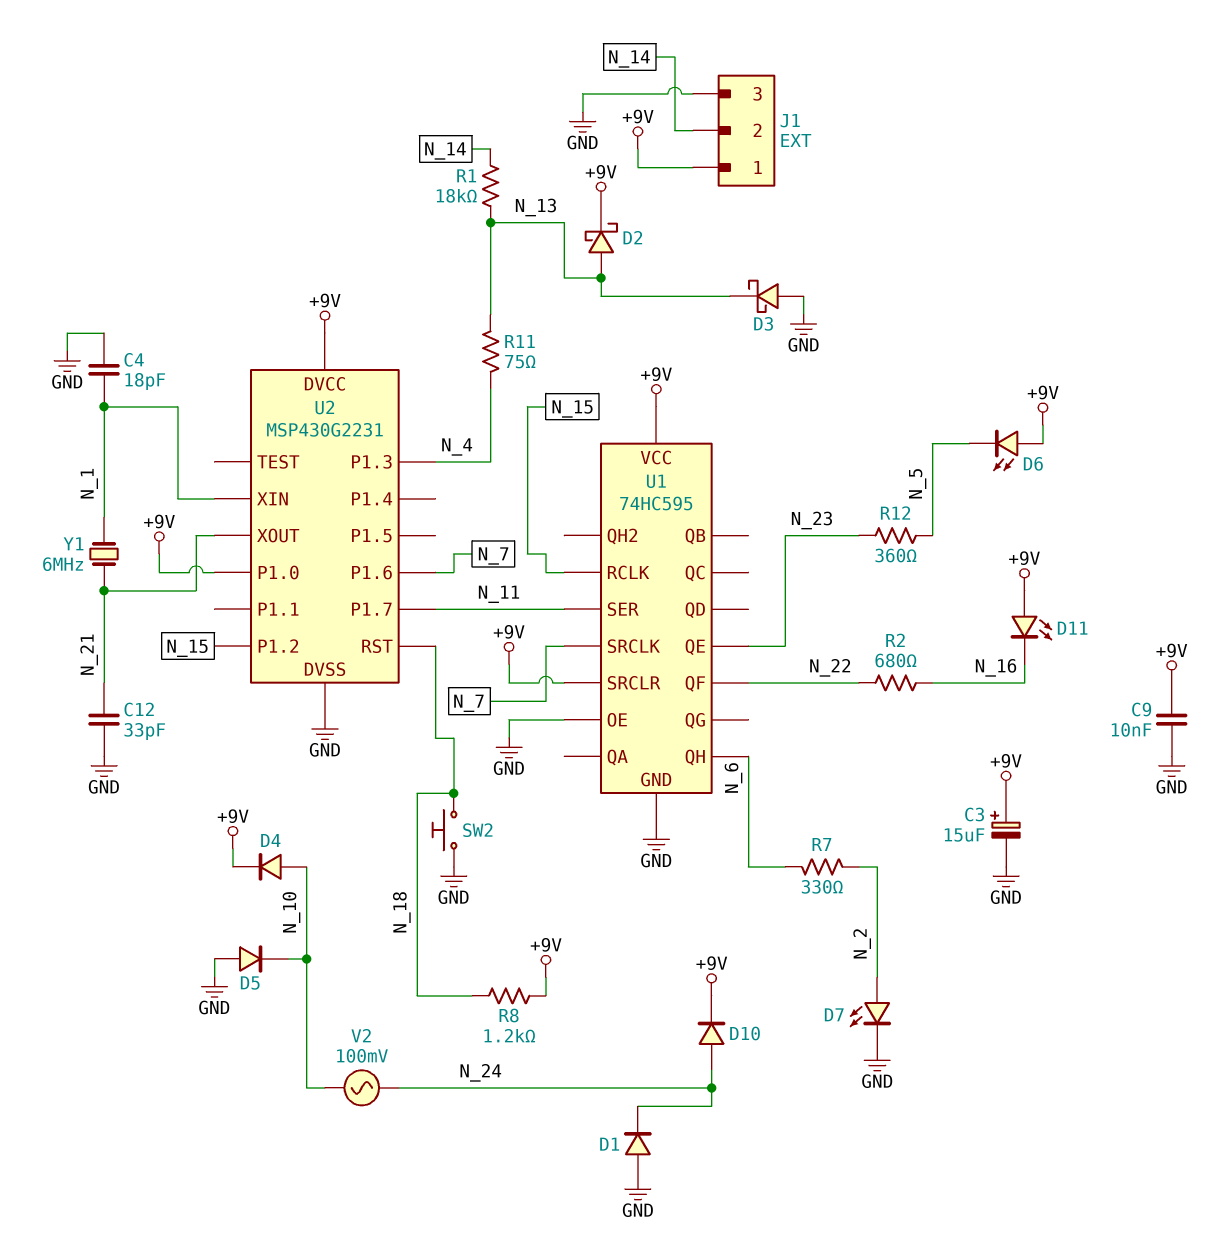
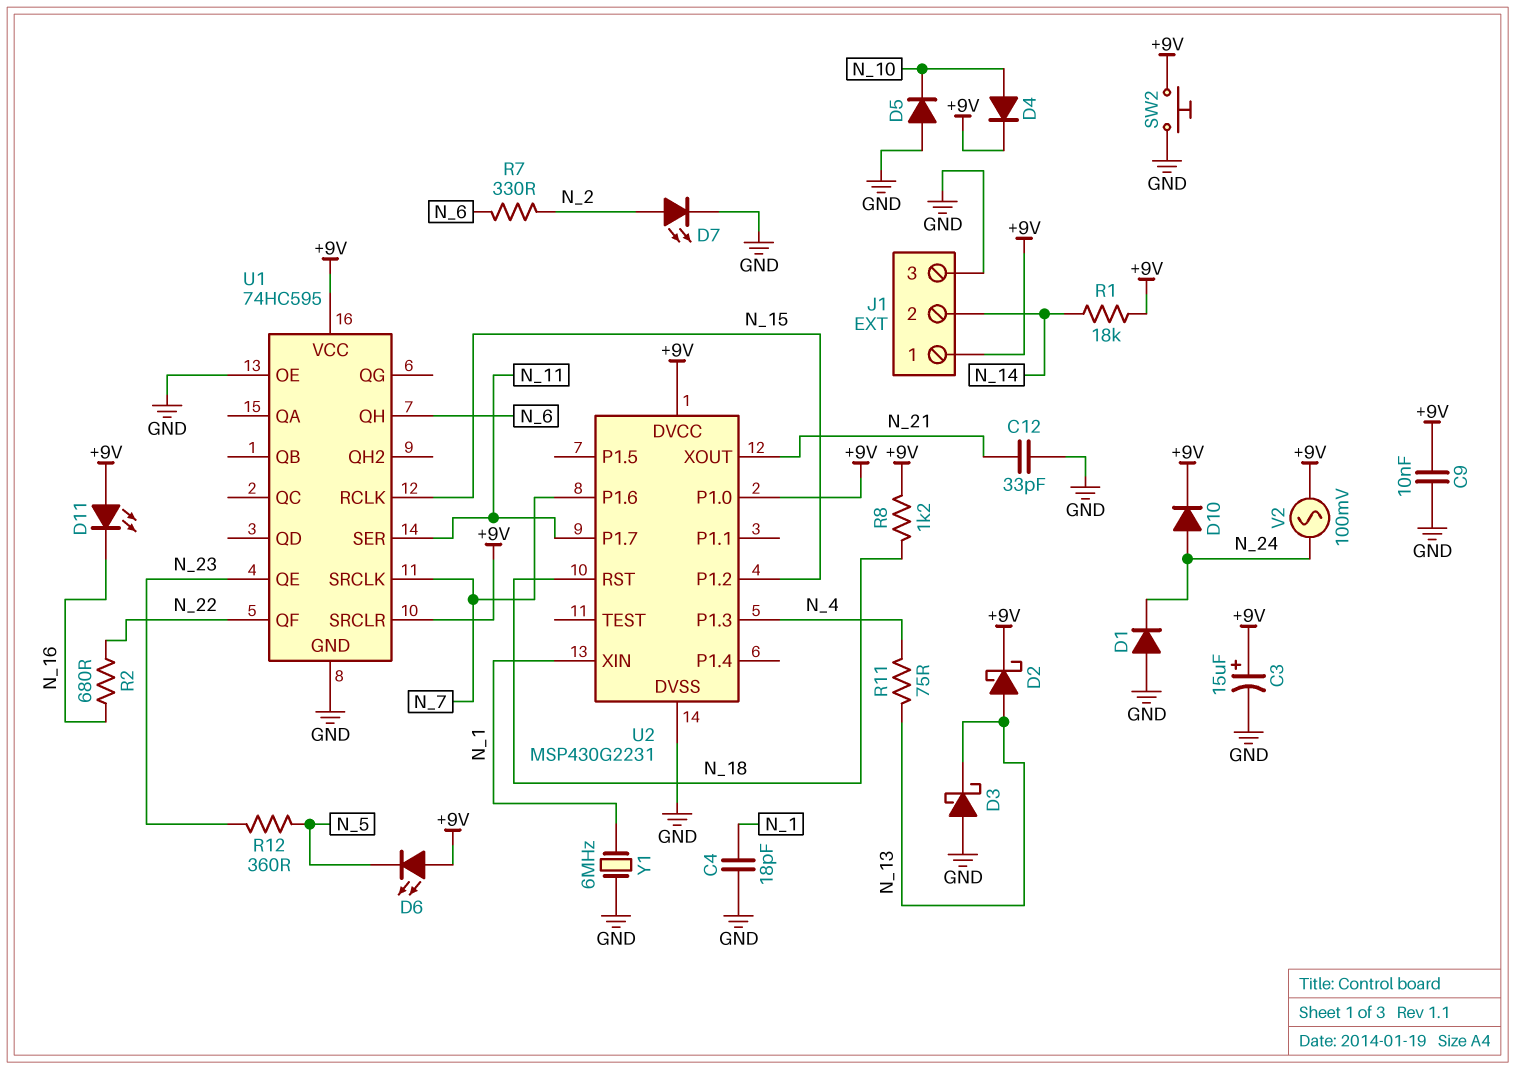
R1: 18k (N_13, N_14) -> 18k (+9V, N_14)
SW2: button (GND, N_18) -> button (+9V, GND)
V2: AC 100mV (N_10, N_24) -> AC 100mV (+9V, N_24)
Y1: 6MHz (N_1, N_21) -> 6MHz (GND, N_1)

